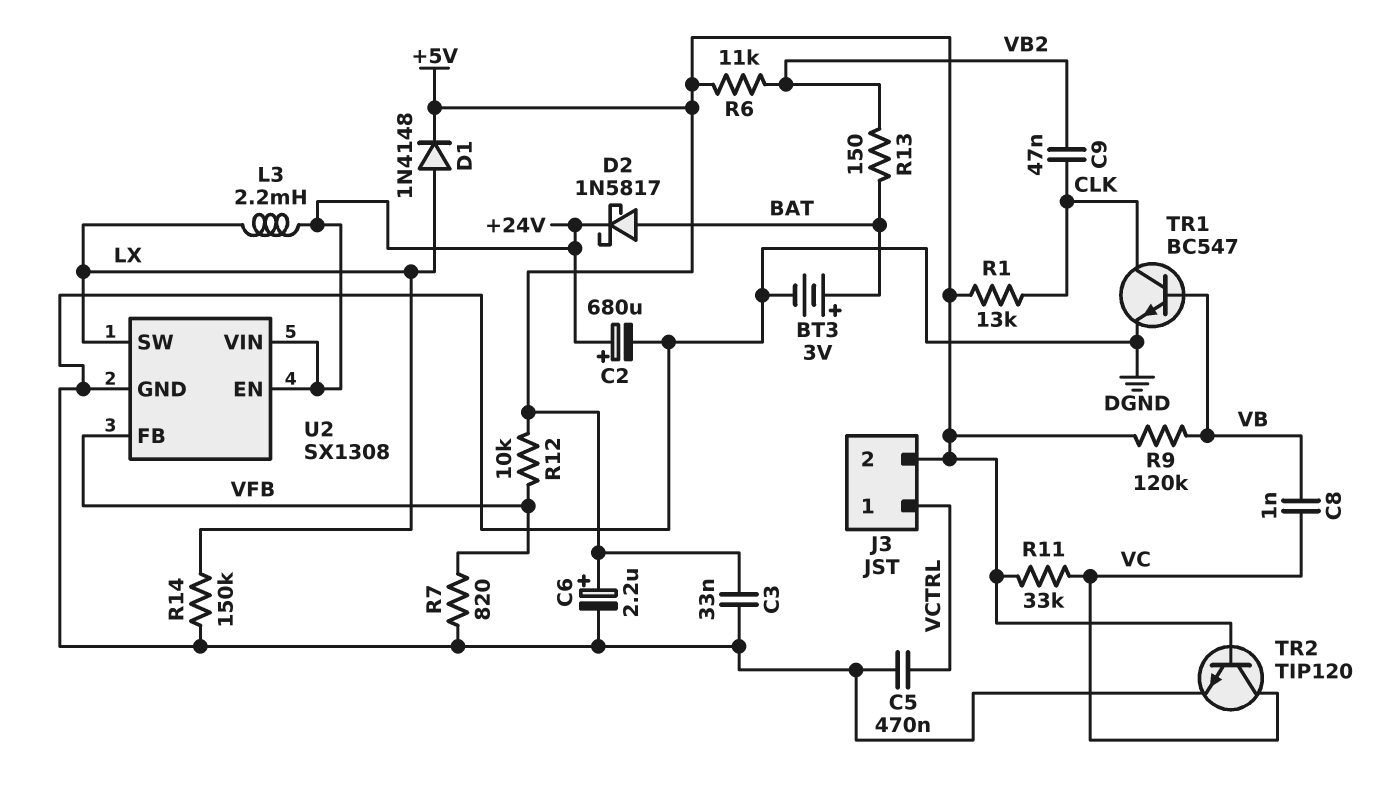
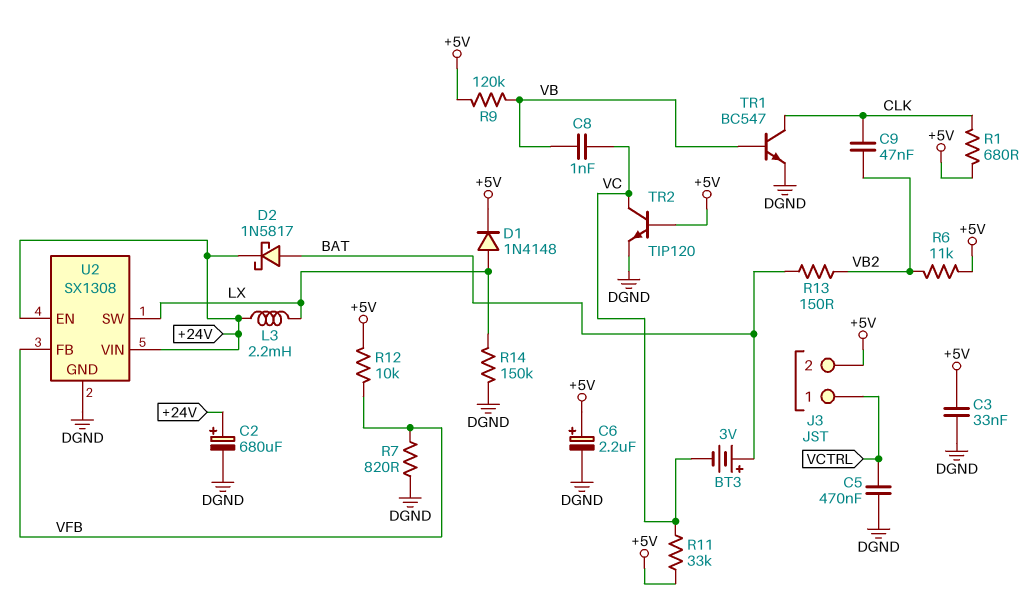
BT3: 3V (plus BAT, minus DGND) -> 3V (plus BAT, minus VC)
R1: 13k (+5V, CLK) -> 680 (+5V, CLK)

